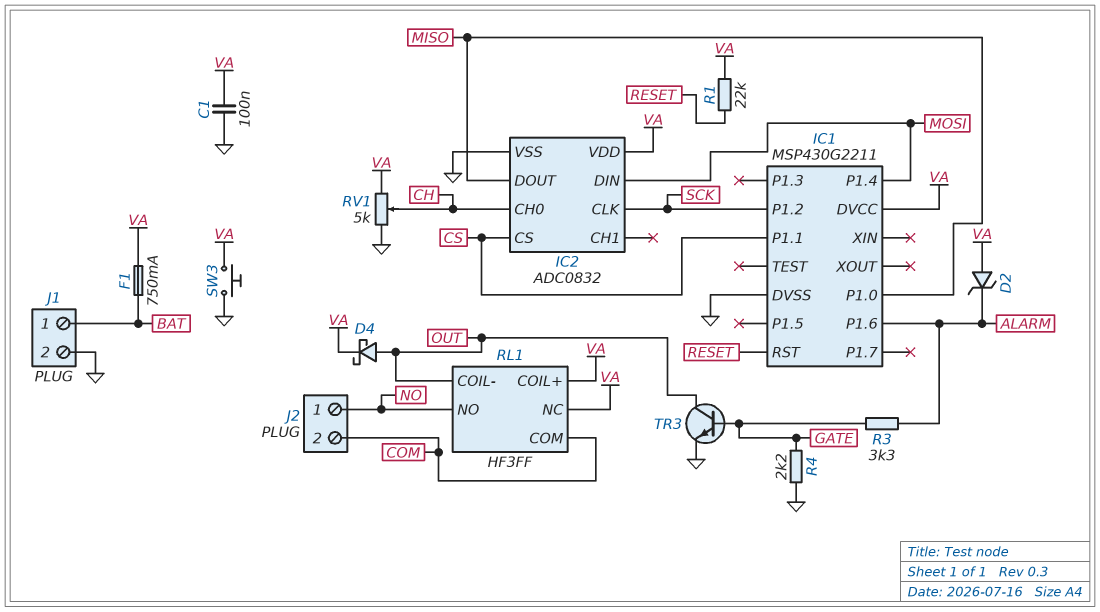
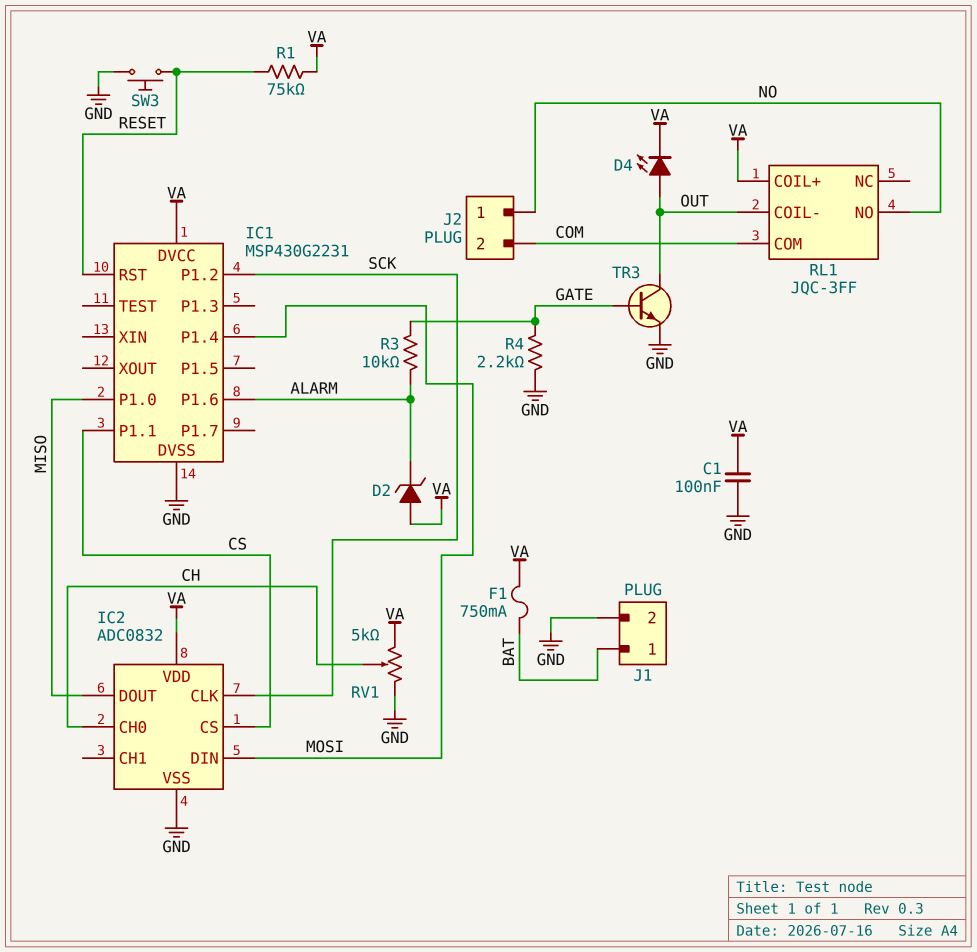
D4: schottky (A OUT, K VA) -> LED (A OUT, K VA)
IC1: MSP430G2211 -> MSP430G2231
R1: 22k (RESET, VA) -> 75k (RESET, VA)
R3: 3.3k (ALARM, GATE) -> 10k (ALARM, GATE)
RL1: HF3FF -> JQC-3FF
RL1 pin NC: VA -> none
SW3: button (GND, VA) -> button (GND, RESET)

